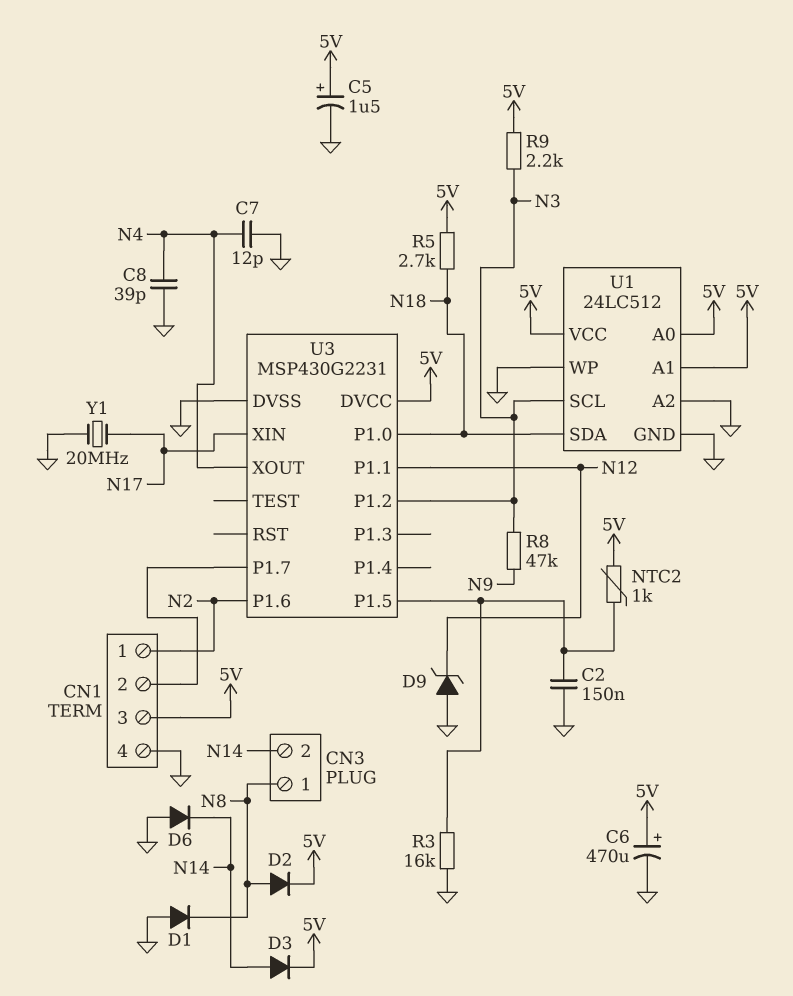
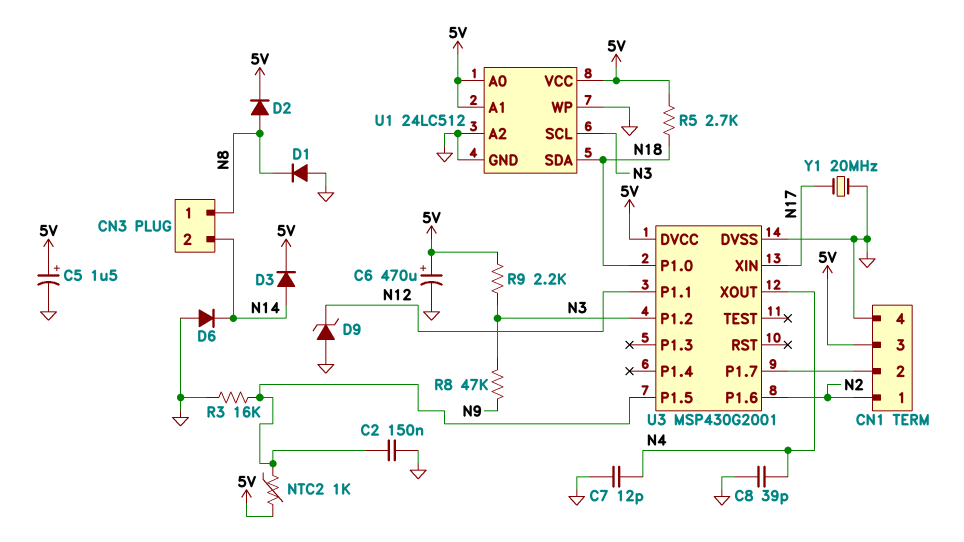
U3: MSP430G2231 -> MSP430G2001

